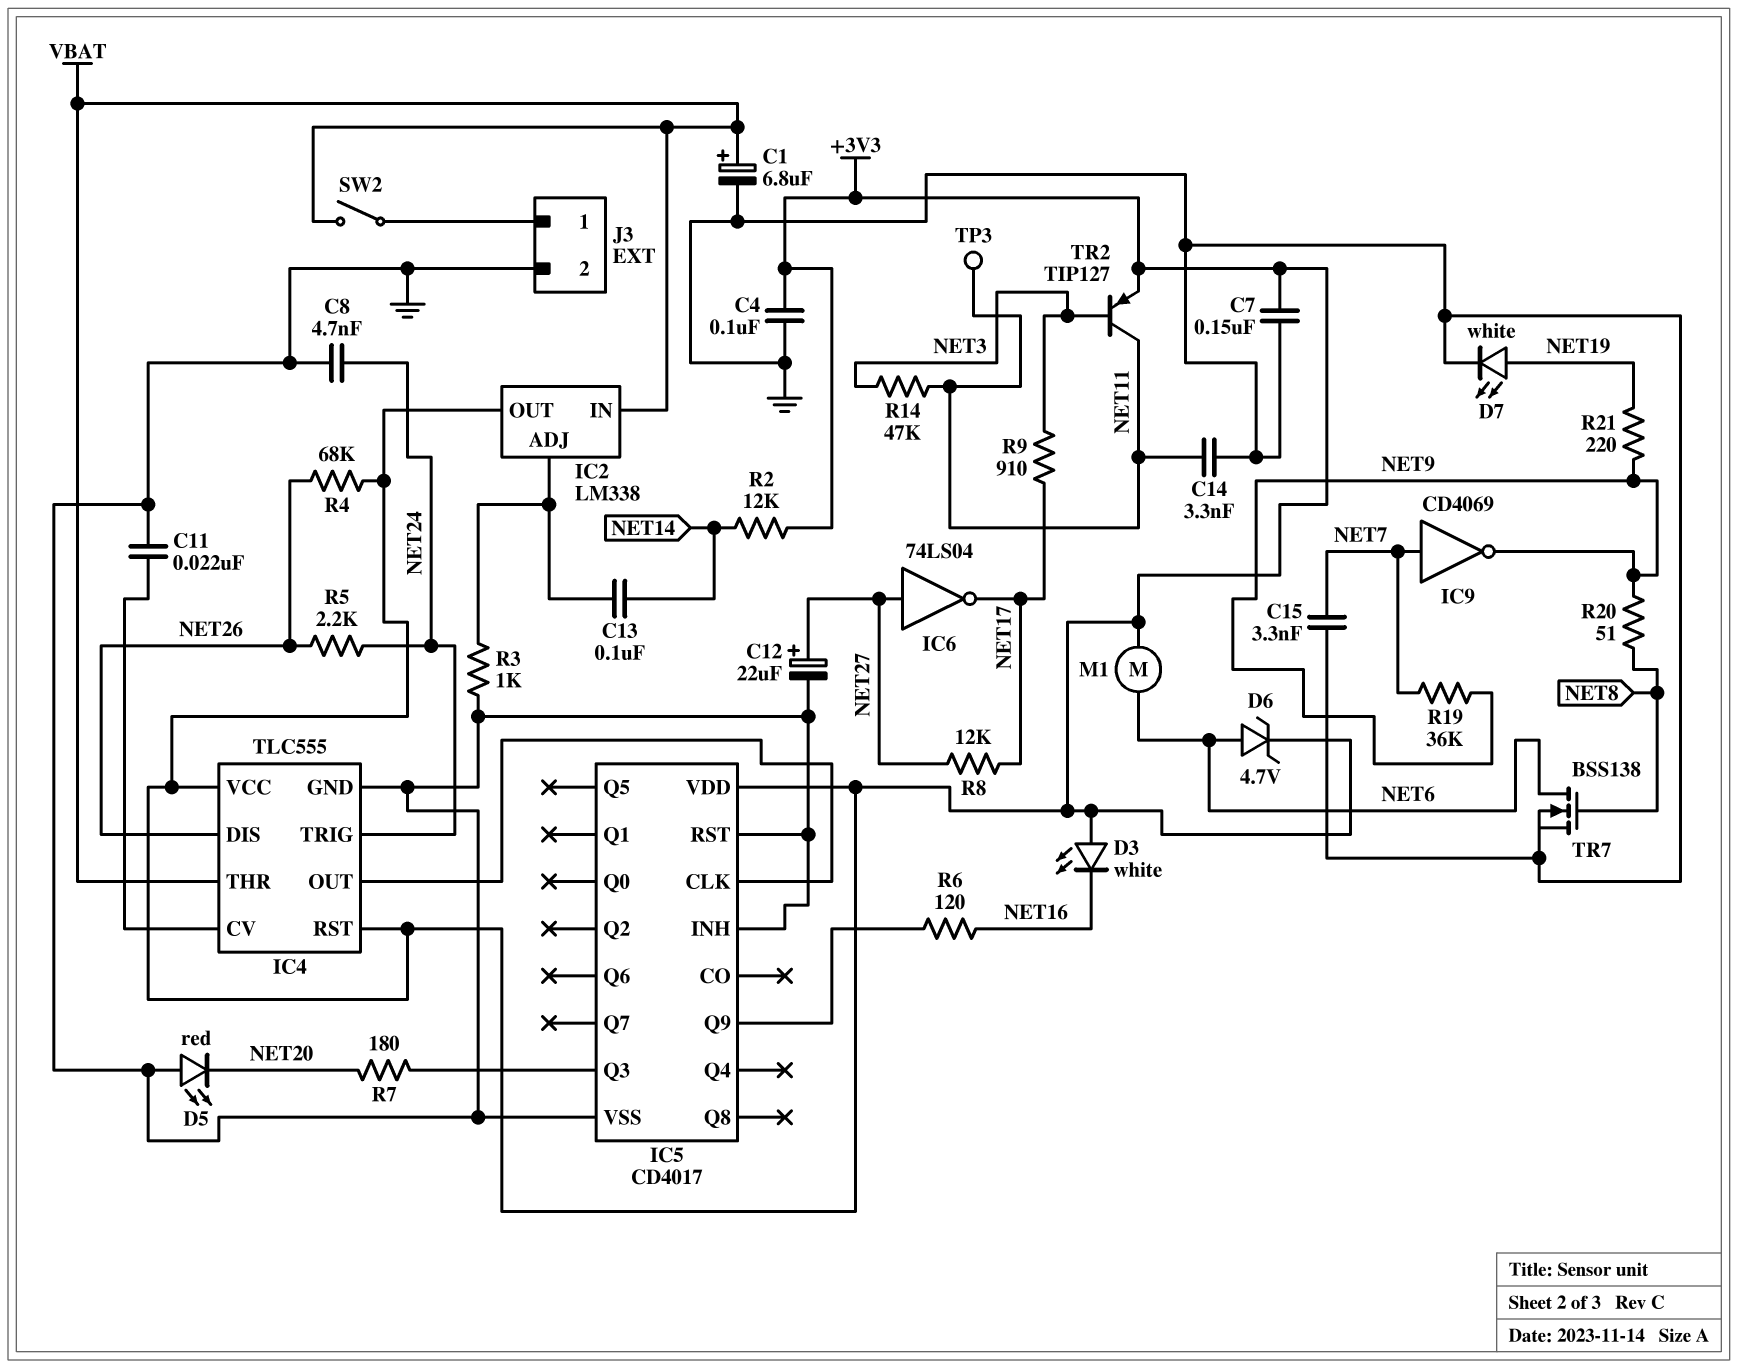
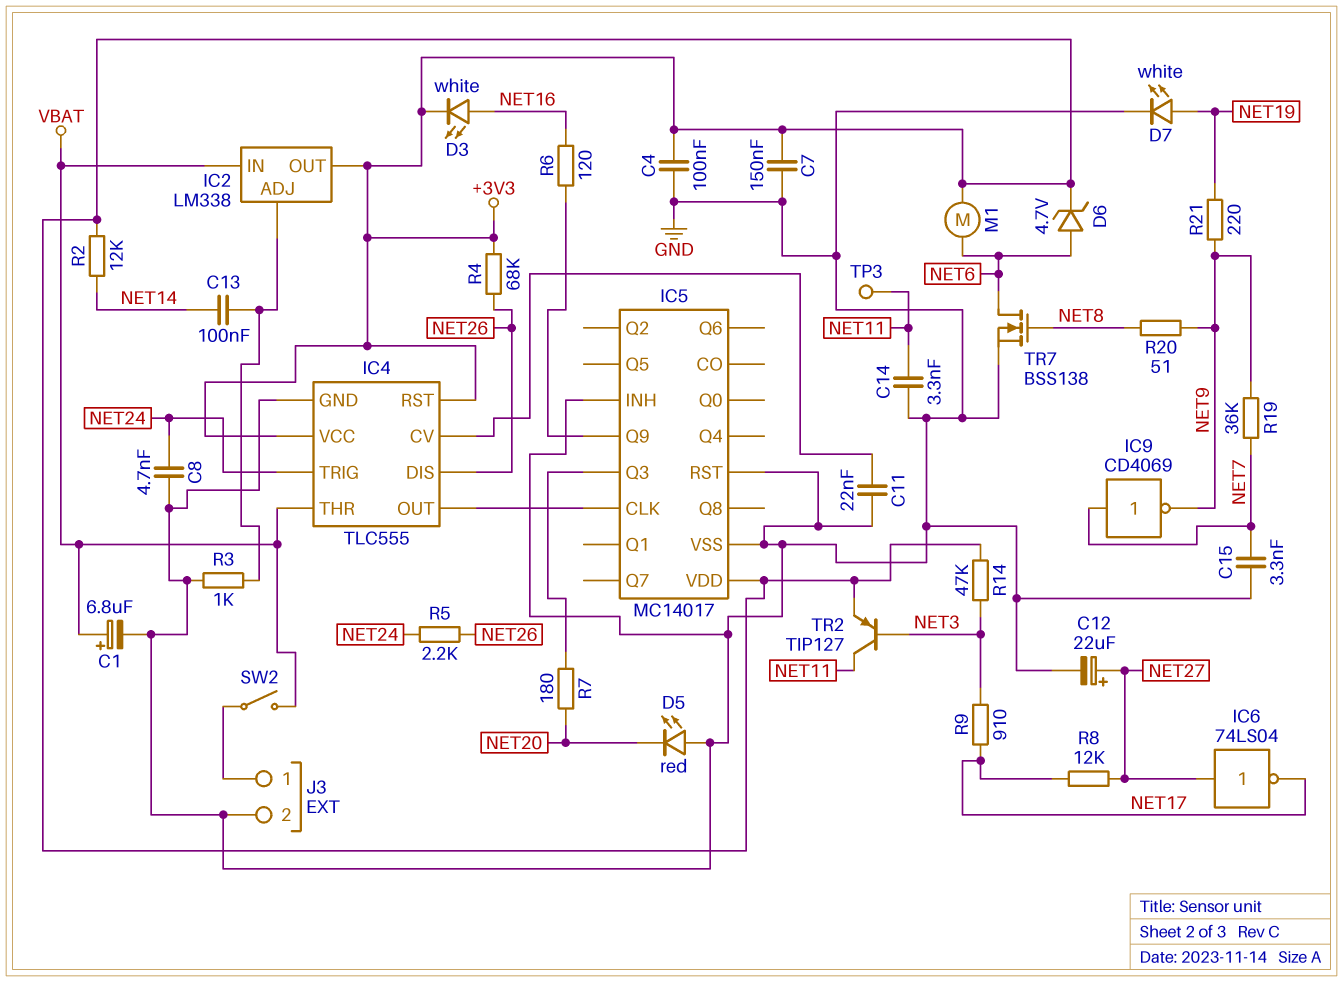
D3: LED white (A +3V3, K NET16) -> LED white (A NET16, K +3V3)
IC5: CD4017 -> MC14017
R14: 47k (NET3, NET11) -> 47k (+3V3, NET3)

